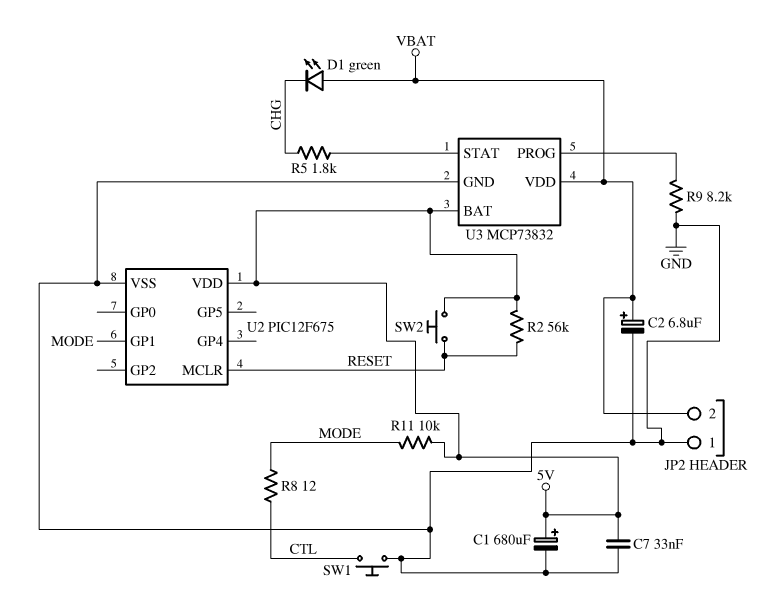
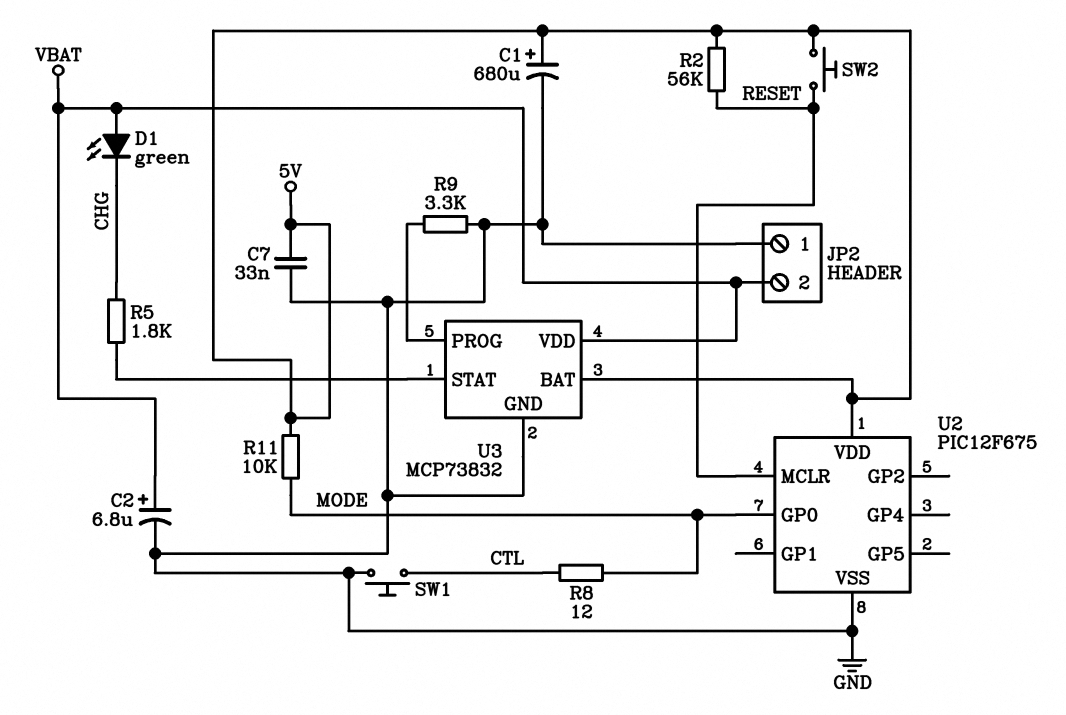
R9: 8.2k (GND, U3/PROG) -> 3.3k (GND, U3/PROG)
U2 pin GP0: none -> MODE
U2 pin GP1: MODE -> none

